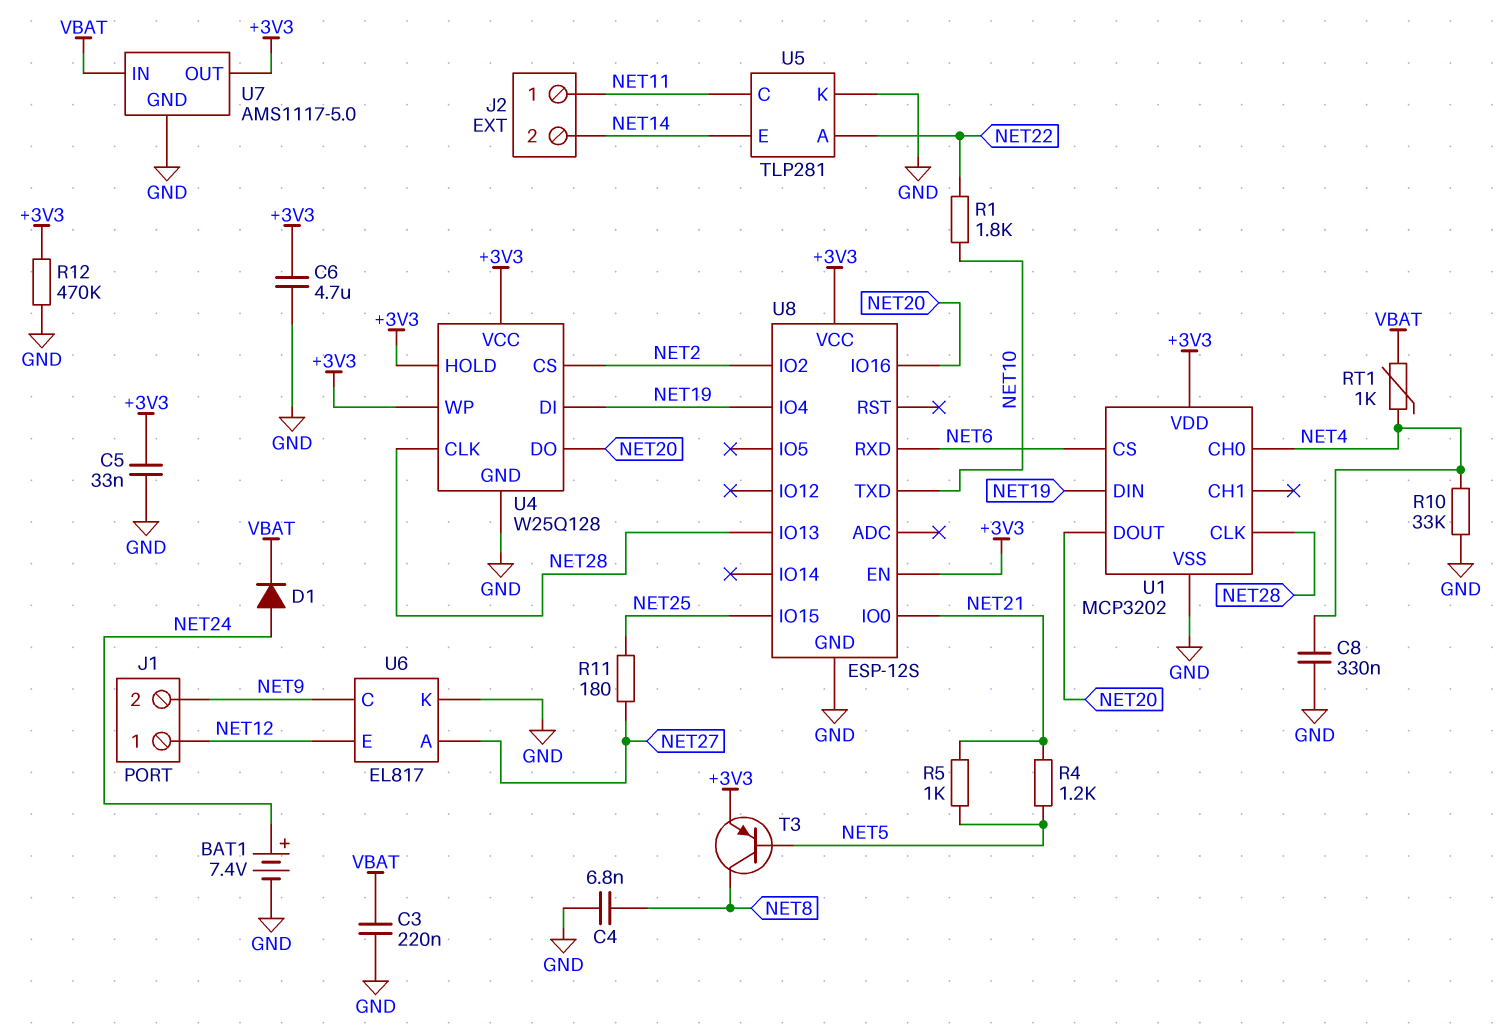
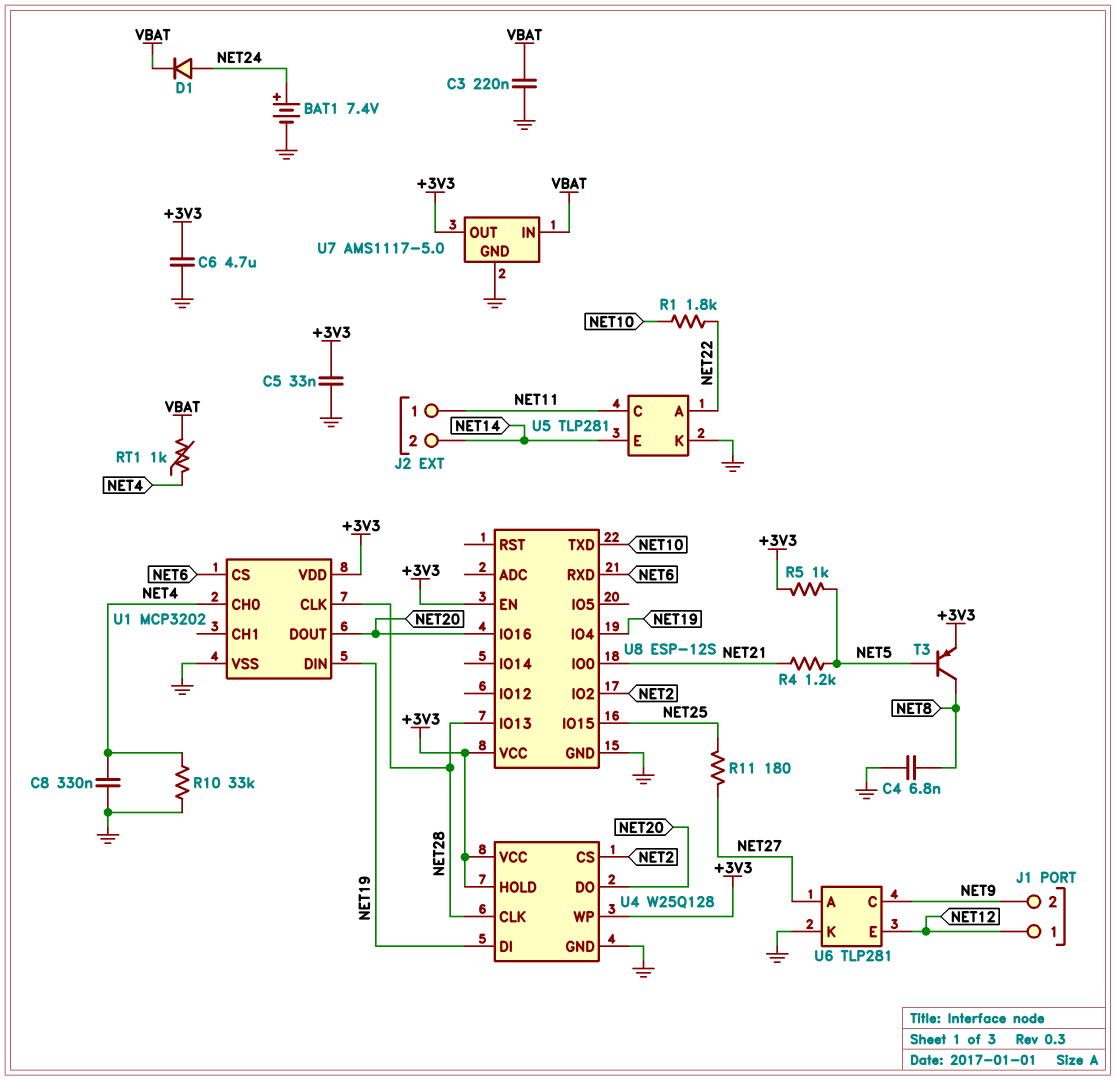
R5: 1k (NET5, NET21) -> 1k (+3V3, NET5)
R12: 470k (+3V3, GND) -> none
U6: EL817 -> TLP281

